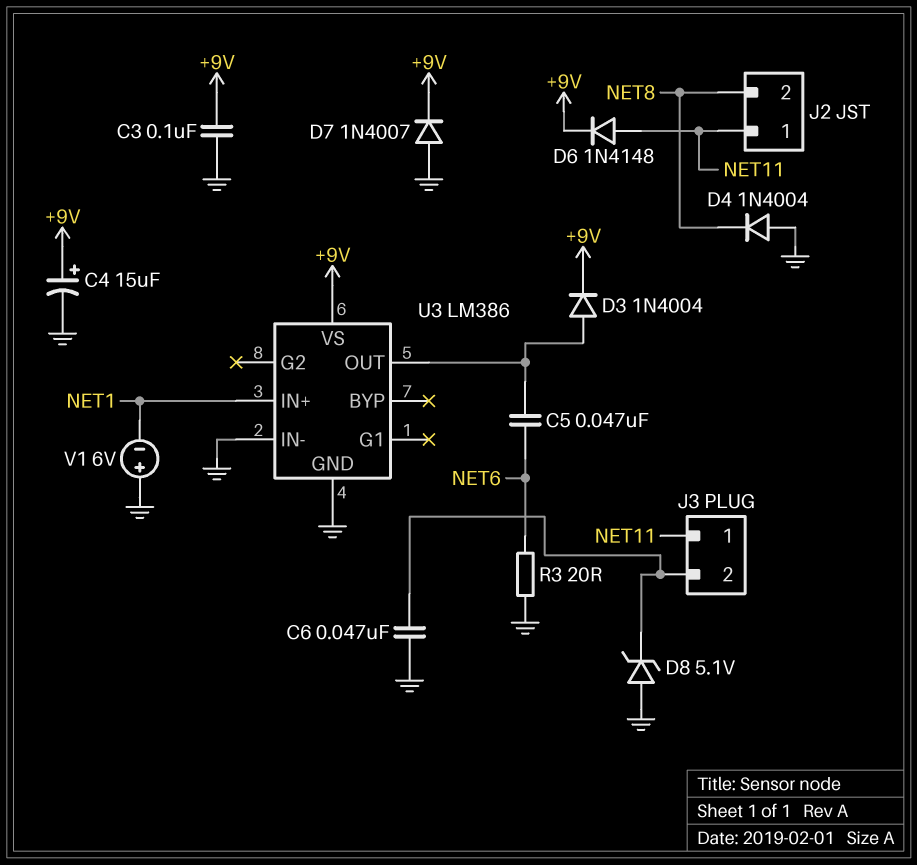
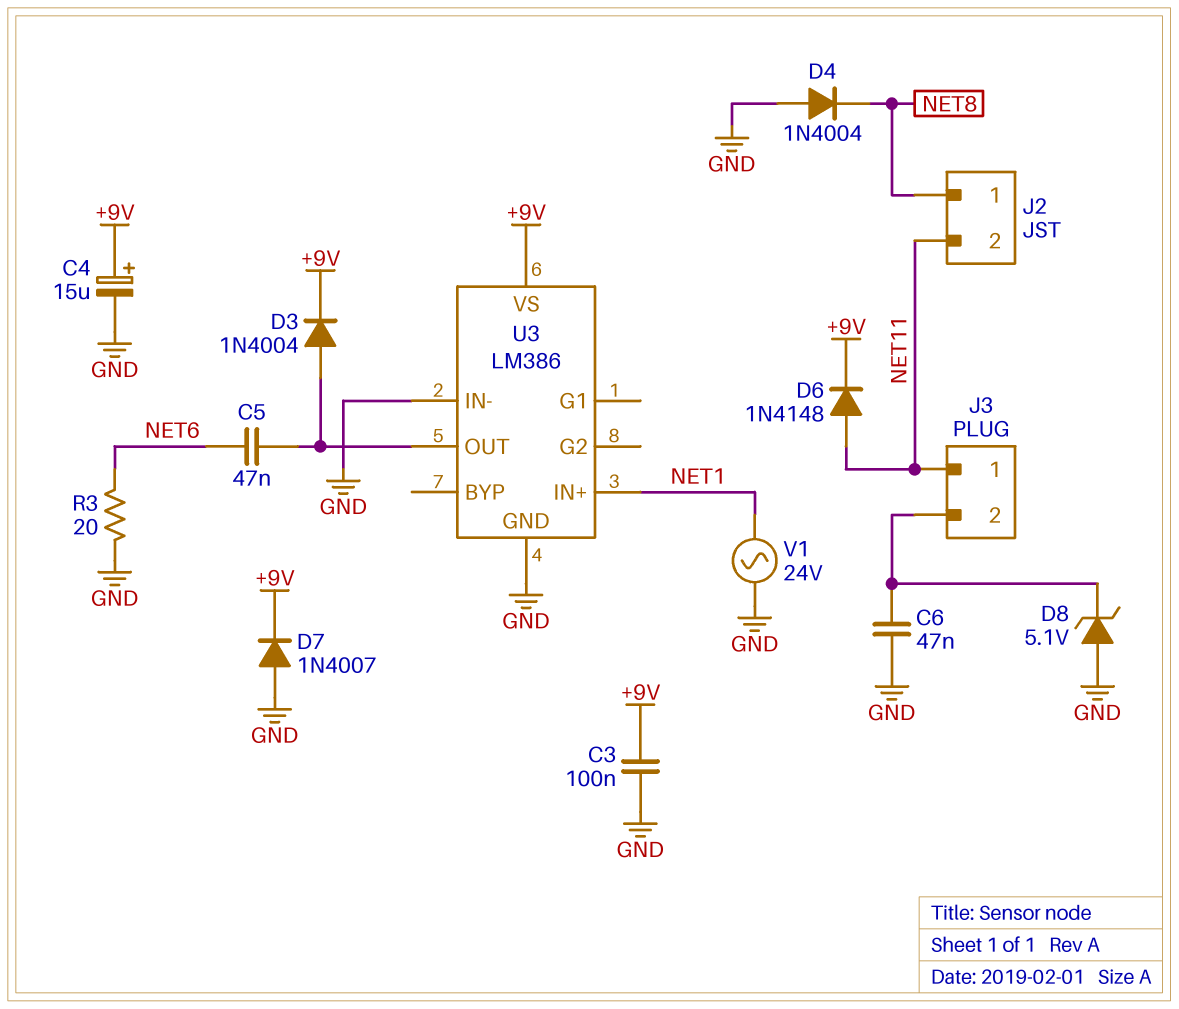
J2 pin 1: NET11 -> NET8
J2 pin 2: NET8 -> NET11
V1: 6V (plus GND, minus NET1) -> AC 24V (GND, NET1)

